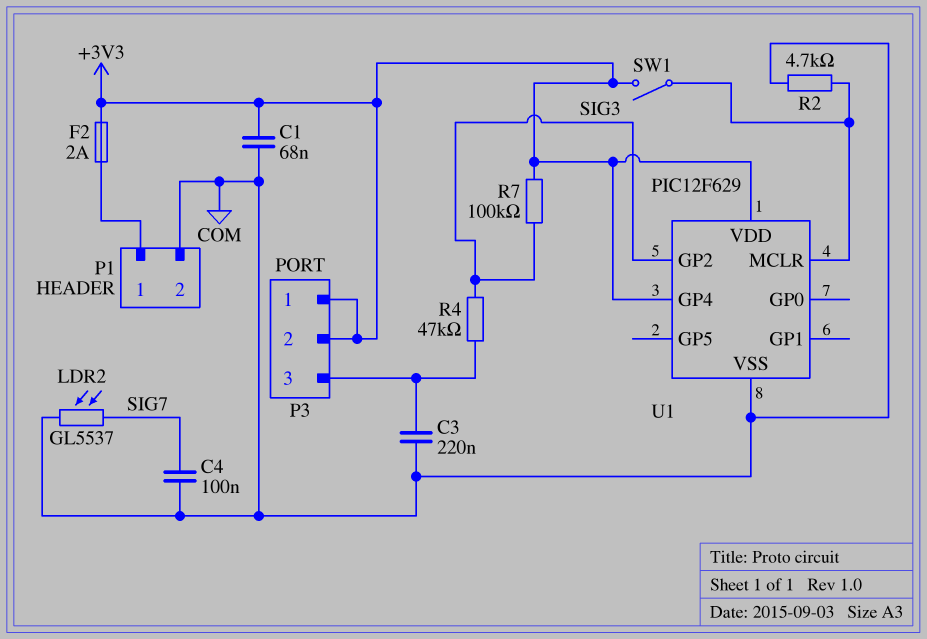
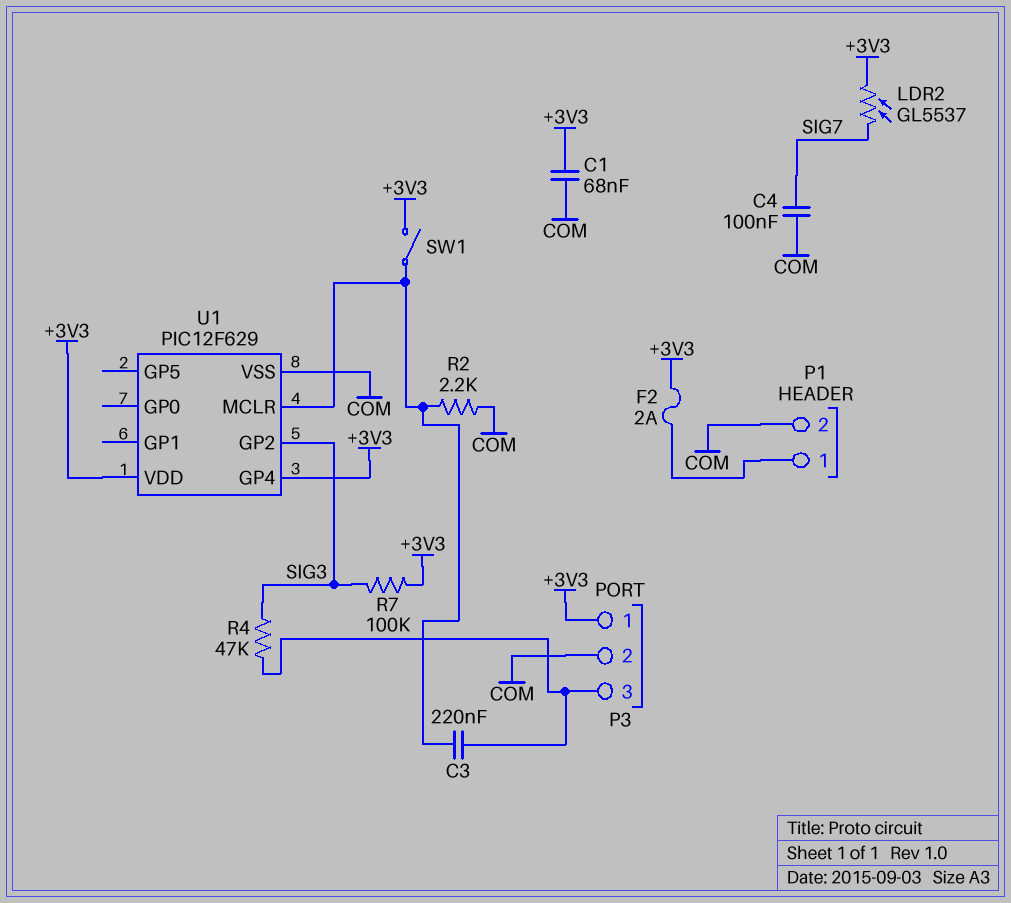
C3: 220nF (COM, P3/3) -> 220nF (P3/3, U1/MCLR)
LDR2: GL5537 (COM, SIG7) -> GL5537 (+3V3, SIG7)
P3 pin 2: +3V3 -> COM
R2: 4.7k (COM, U1/MCLR) -> 2.2k (COM, U1/MCLR)

